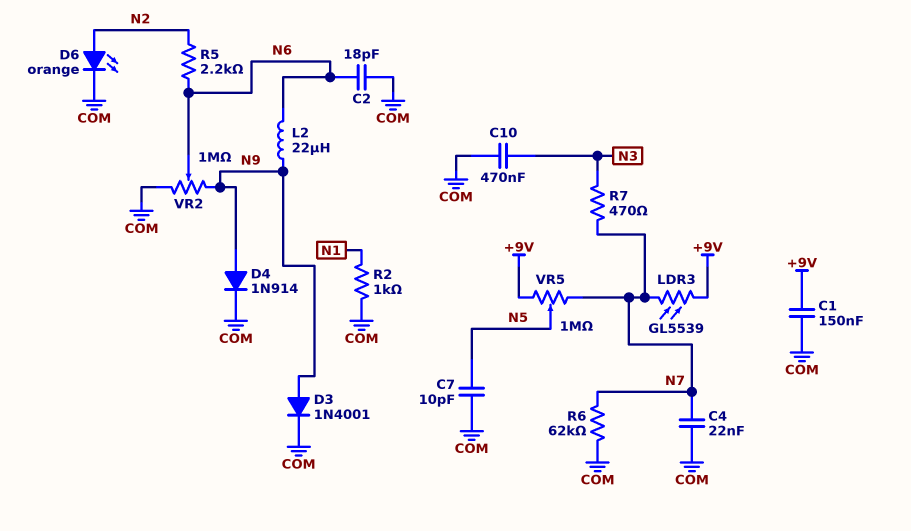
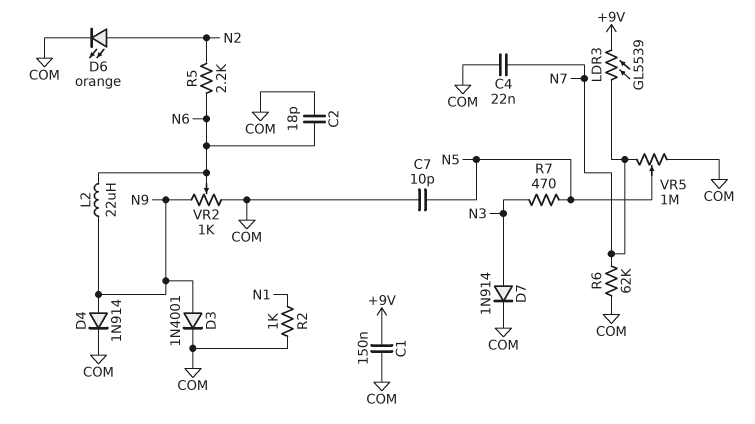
C10: 470nF (COM, N3) -> none
D7: none -> diode 1N914 (A N3, K COM)
R7: 470 (N3, N7) -> 470 (N3, N5)
VR2: 1M (COM, N9, wiper N6) -> 1k (COM, N9, wiper N6)
VR5: 1M (+9V, N7, wiper N5) -> 1M (COM, N7, wiper N5)

